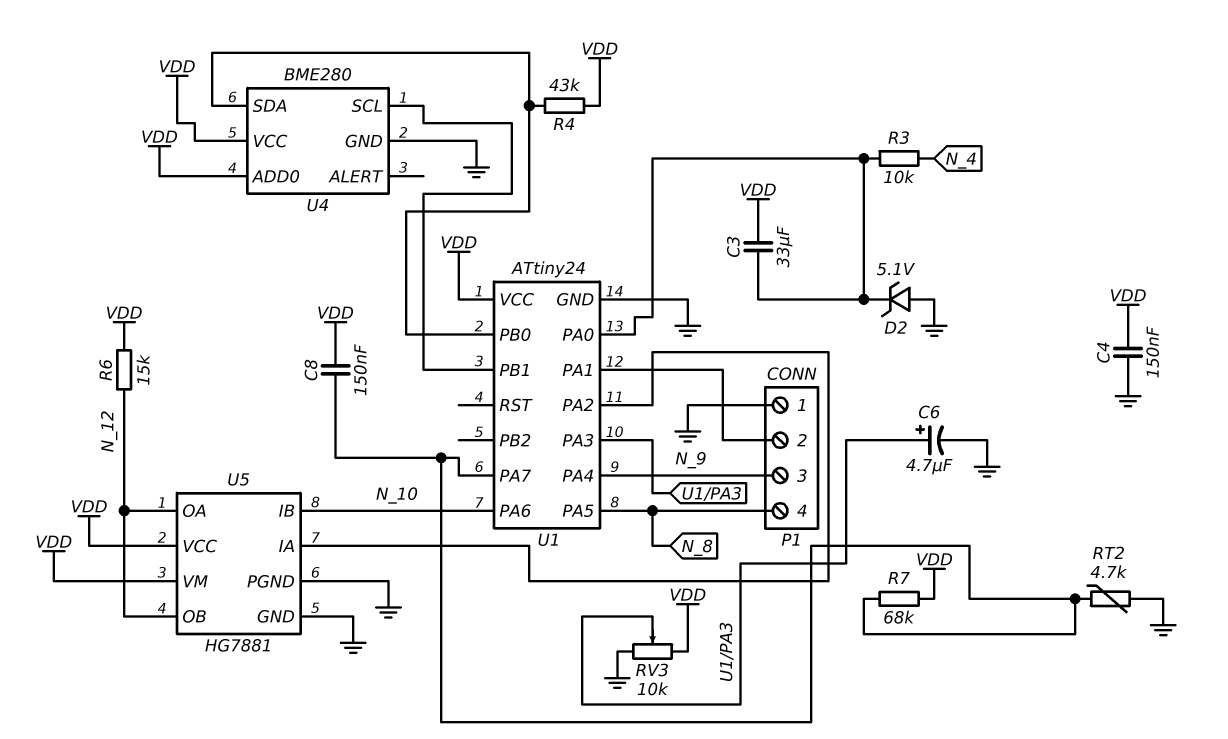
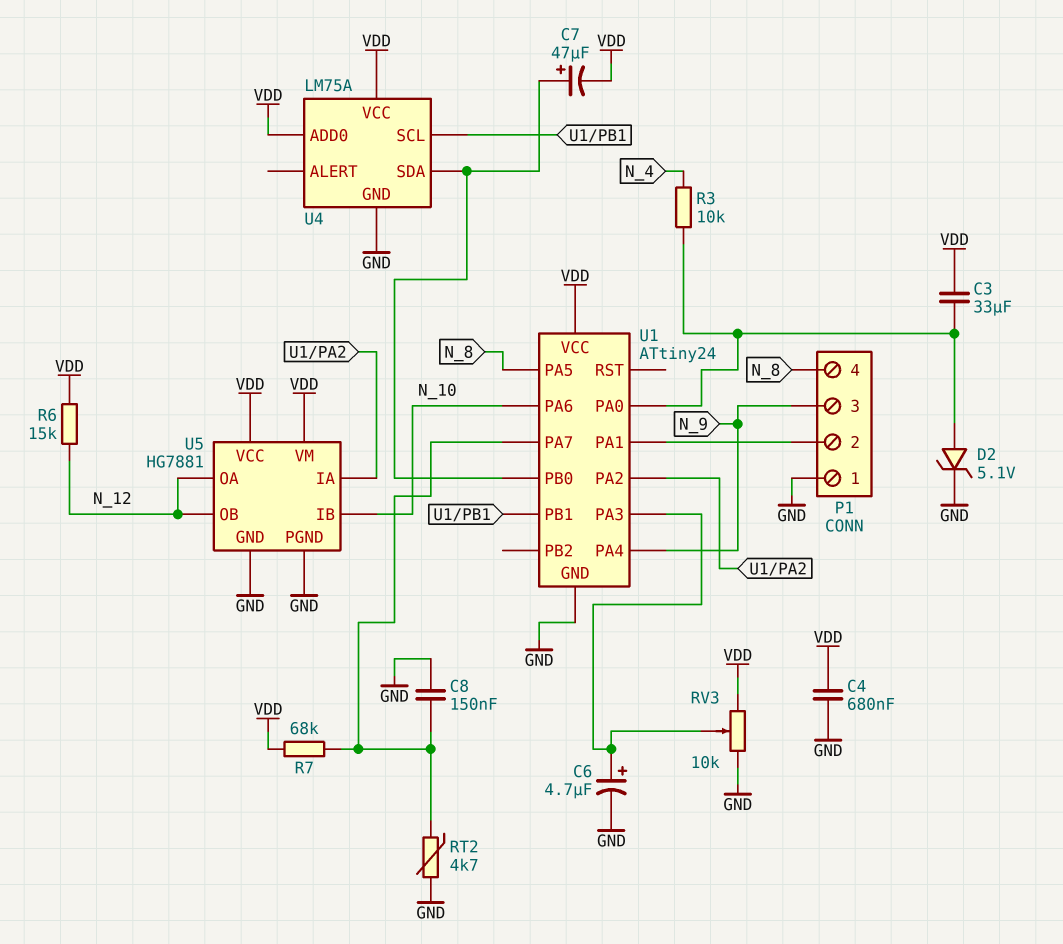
C4: 150nF (GND, VDD) -> 680nF (GND, VDD)
C7: none -> 47uF (plus U1/PB0, minus VDD)
C8: 150nF (U1/PA7, VDD) -> 150nF (GND, U1/PA7)
D2: zener 5.1V (A GND, K U1/PA0) -> zener 5.1V (A U1/PA0, K GND)
R4: 43k (U1/PB0, VDD) -> none
U4: BME280 -> LM75A

